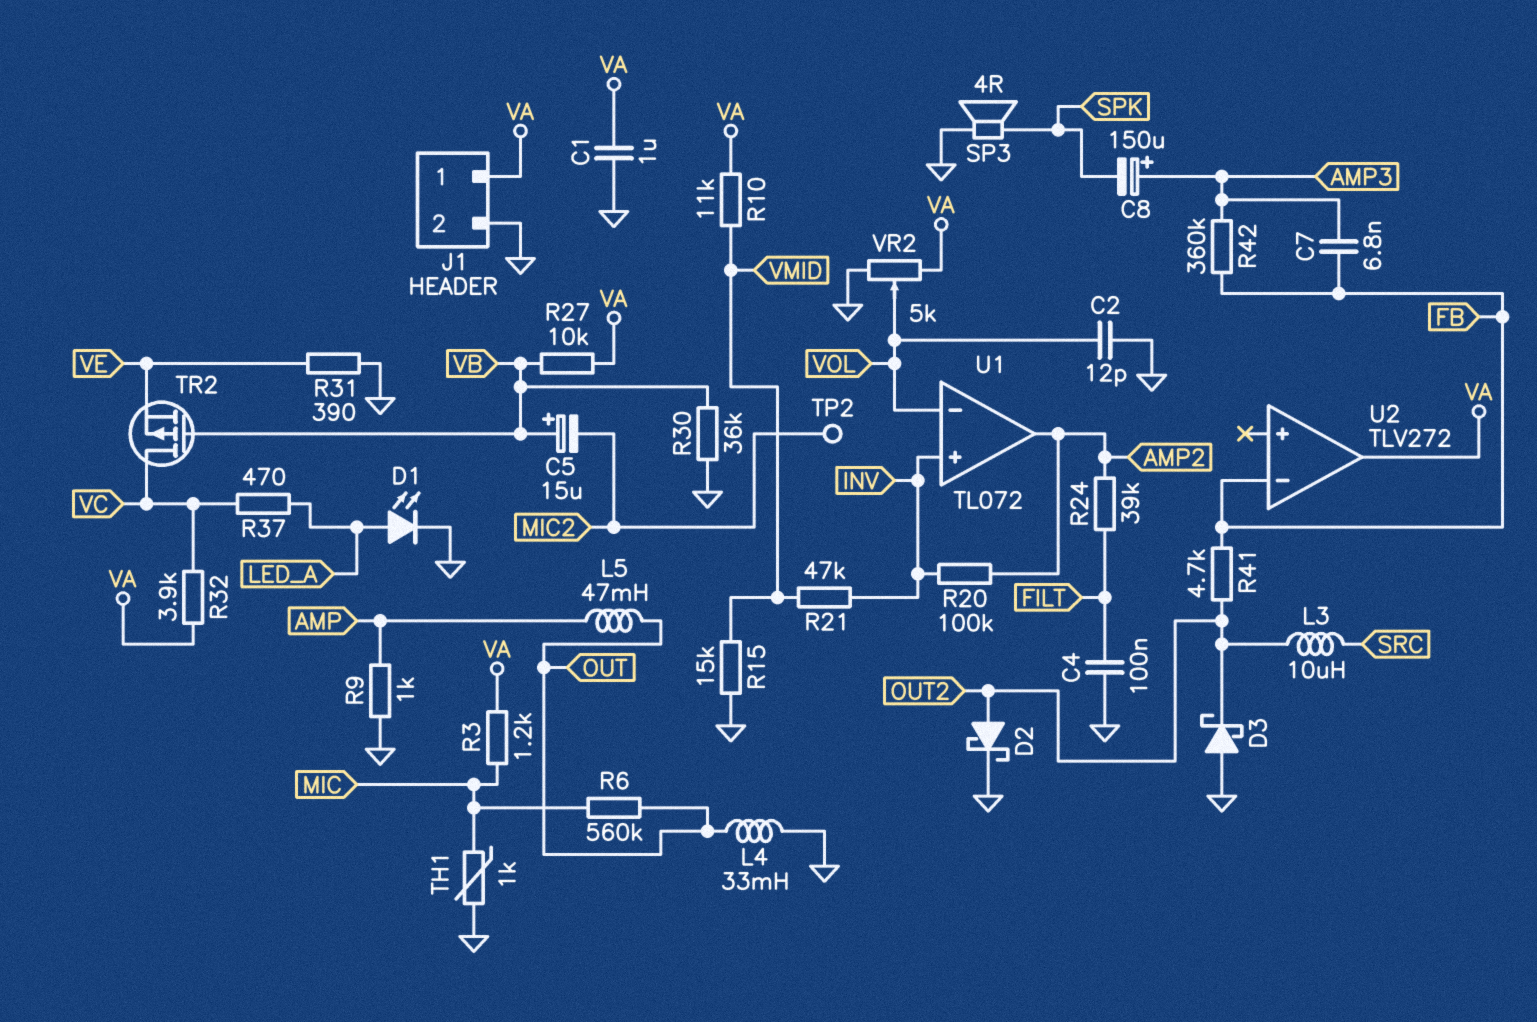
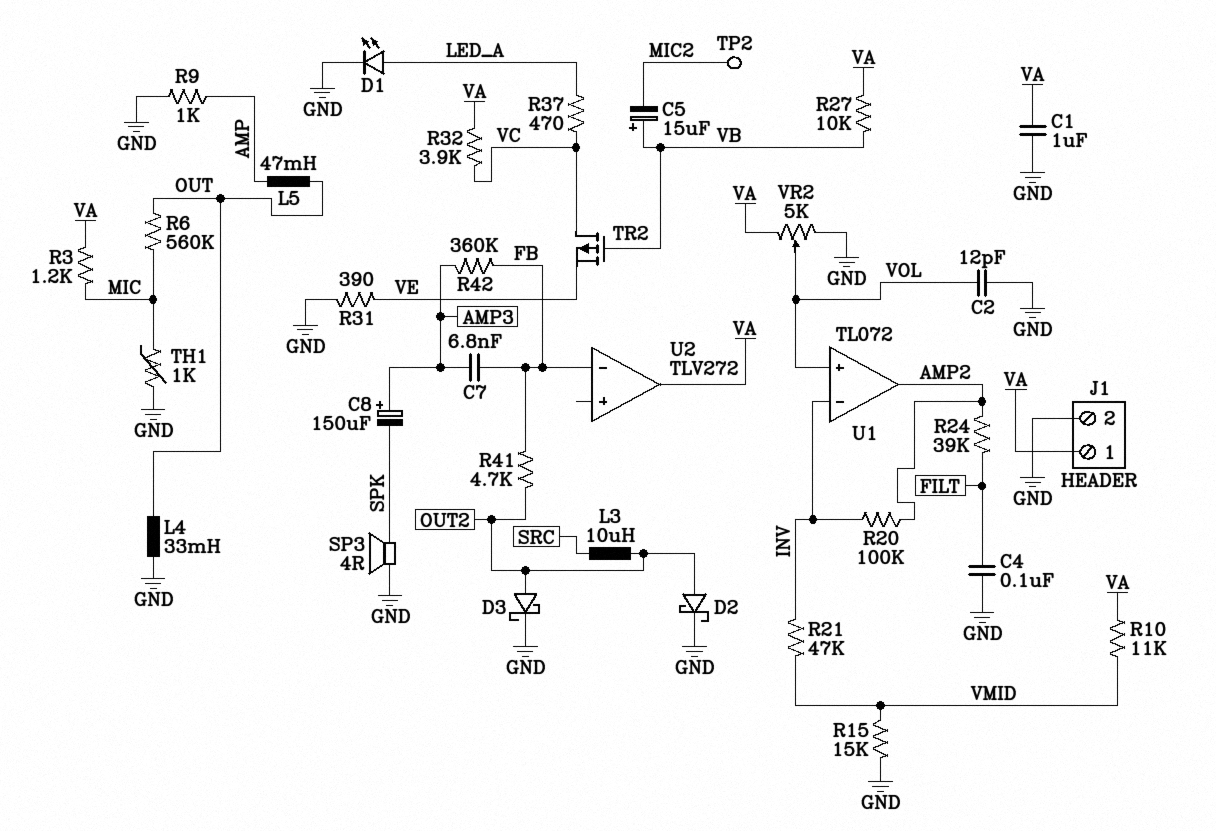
D3: schottky (A GND, K OUT2) -> schottky (A OUT2, K GND)
R30: 36k (GND, VB) -> none
U1 pin in+: INV -> VOL
U1 pin in-: VOL -> INV

